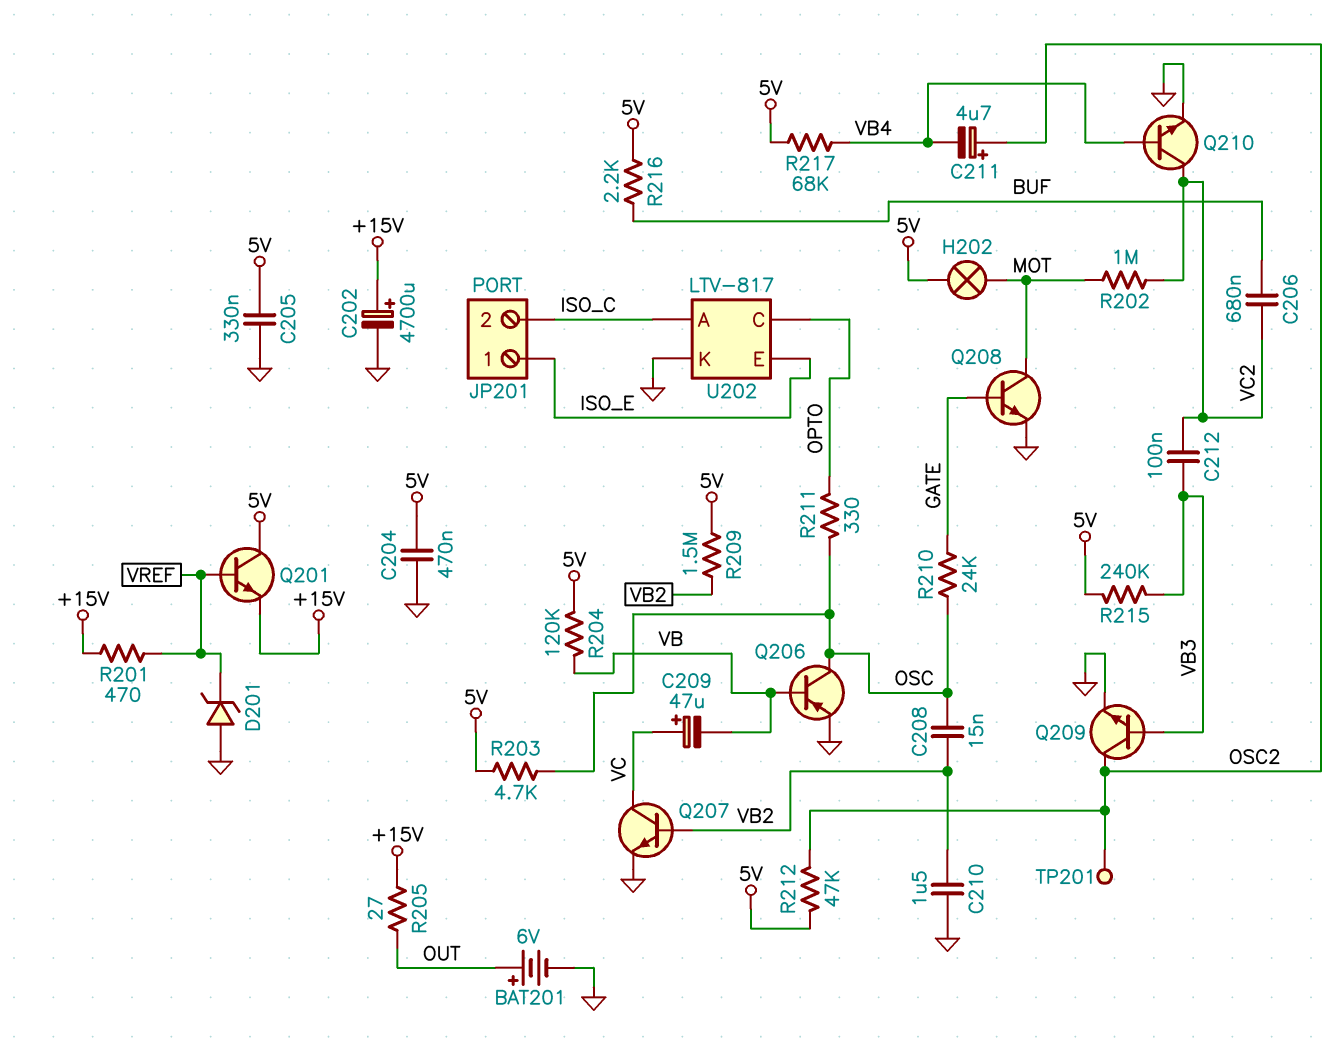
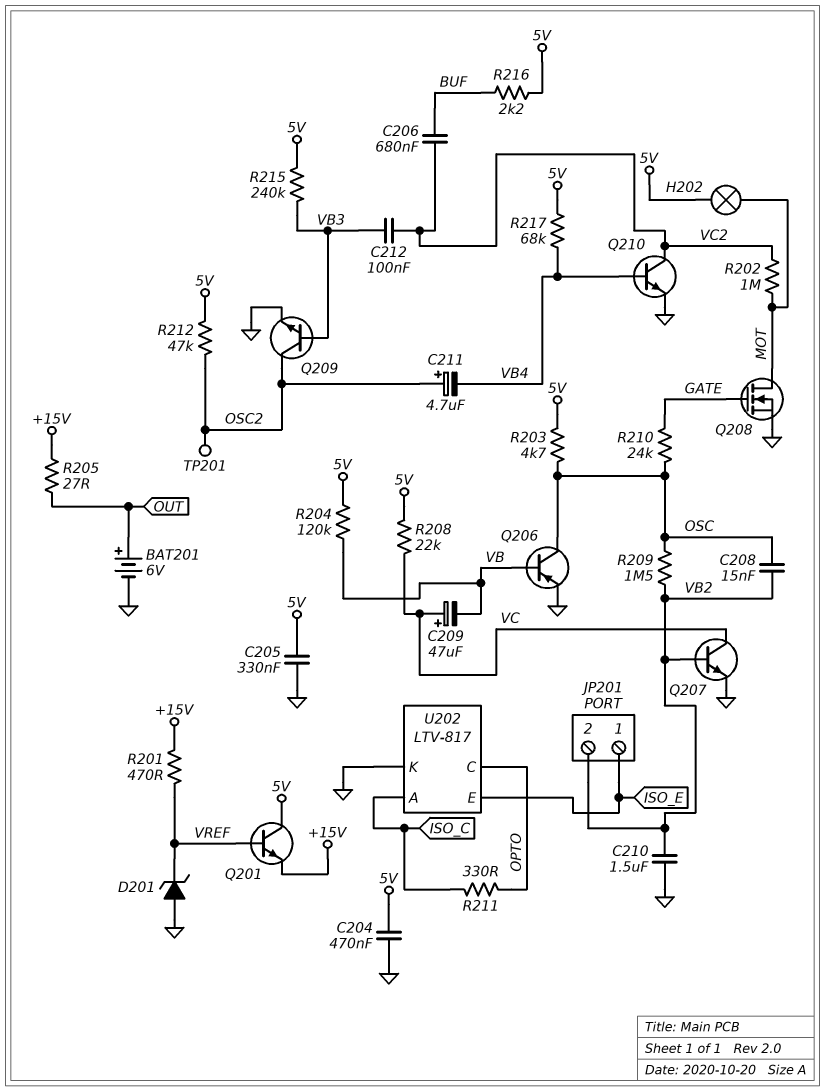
C202: 4700uF (plus +15V, minus GND) -> none
JP201 pin 2: ISO_C -> VB2
Q208: NPN (B GATE, C MOT, E GND) -> NMOS (G GATE, D MOT, S GND)
R208: none -> 22k (5V, VC)
R209: 1.5M (5V, VB2) -> 1.5M (OSC, VB2)
R211: 330 (OPTO, OSC) -> 330 (ISO_C, OPTO)

